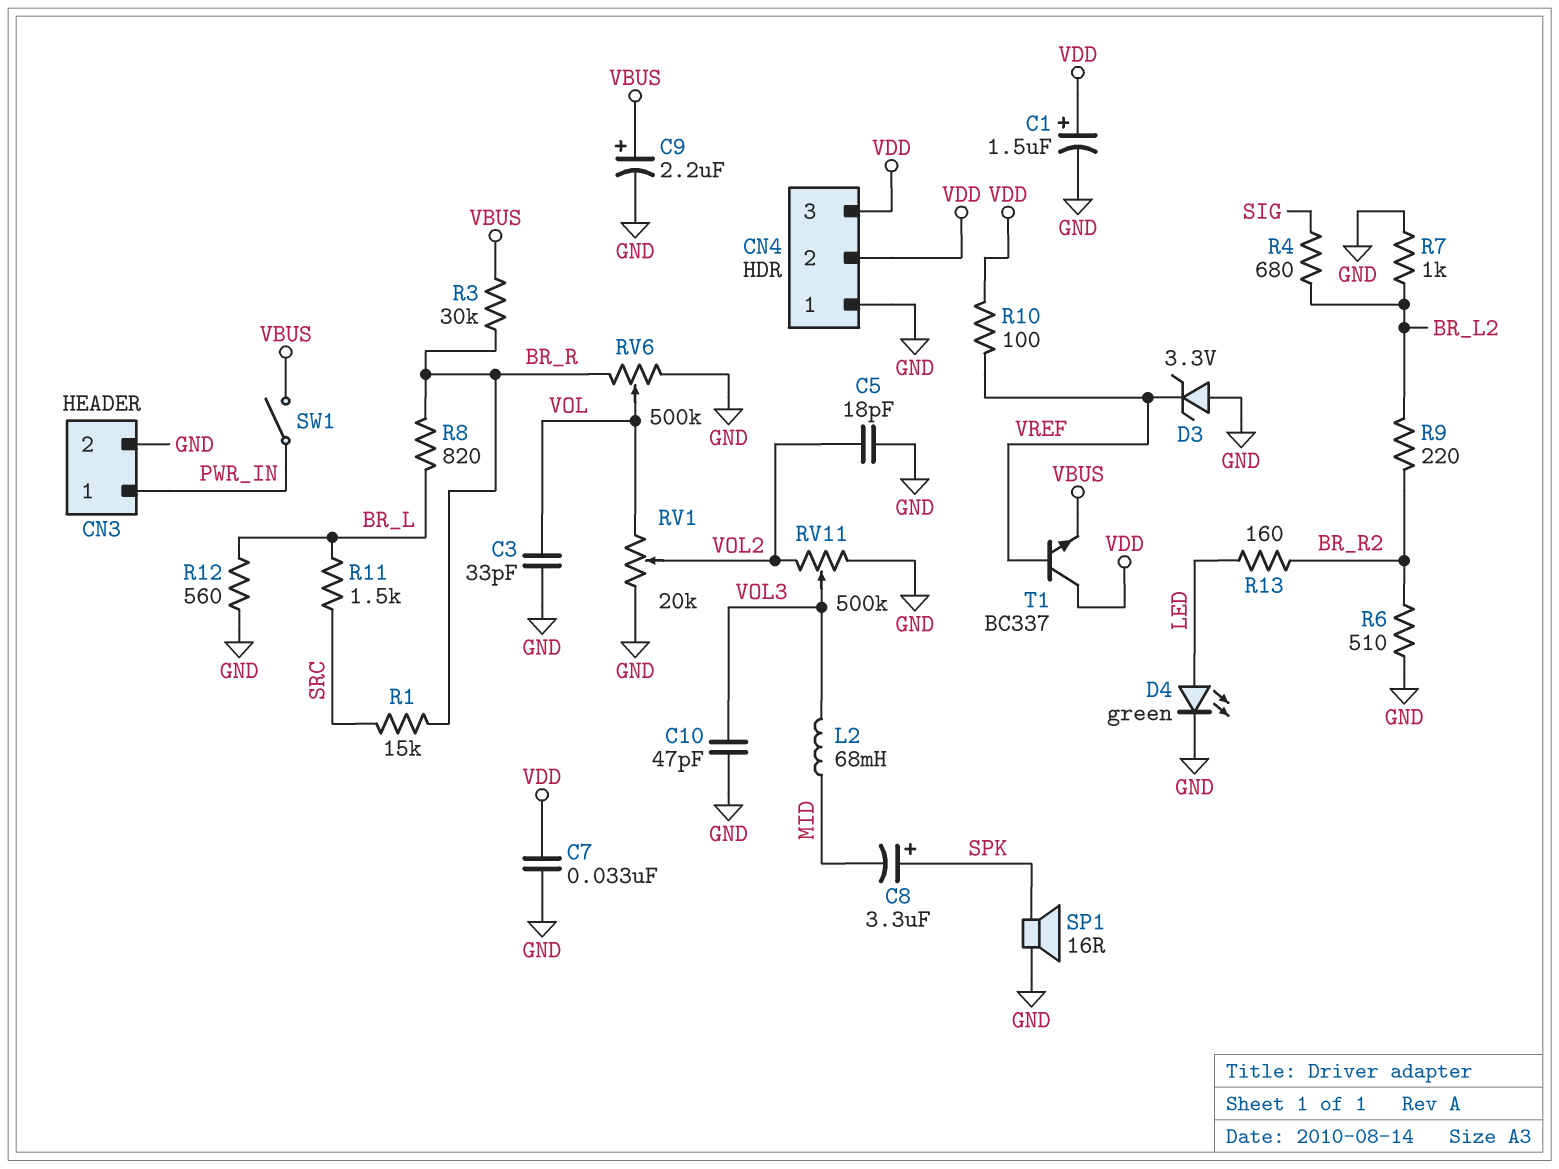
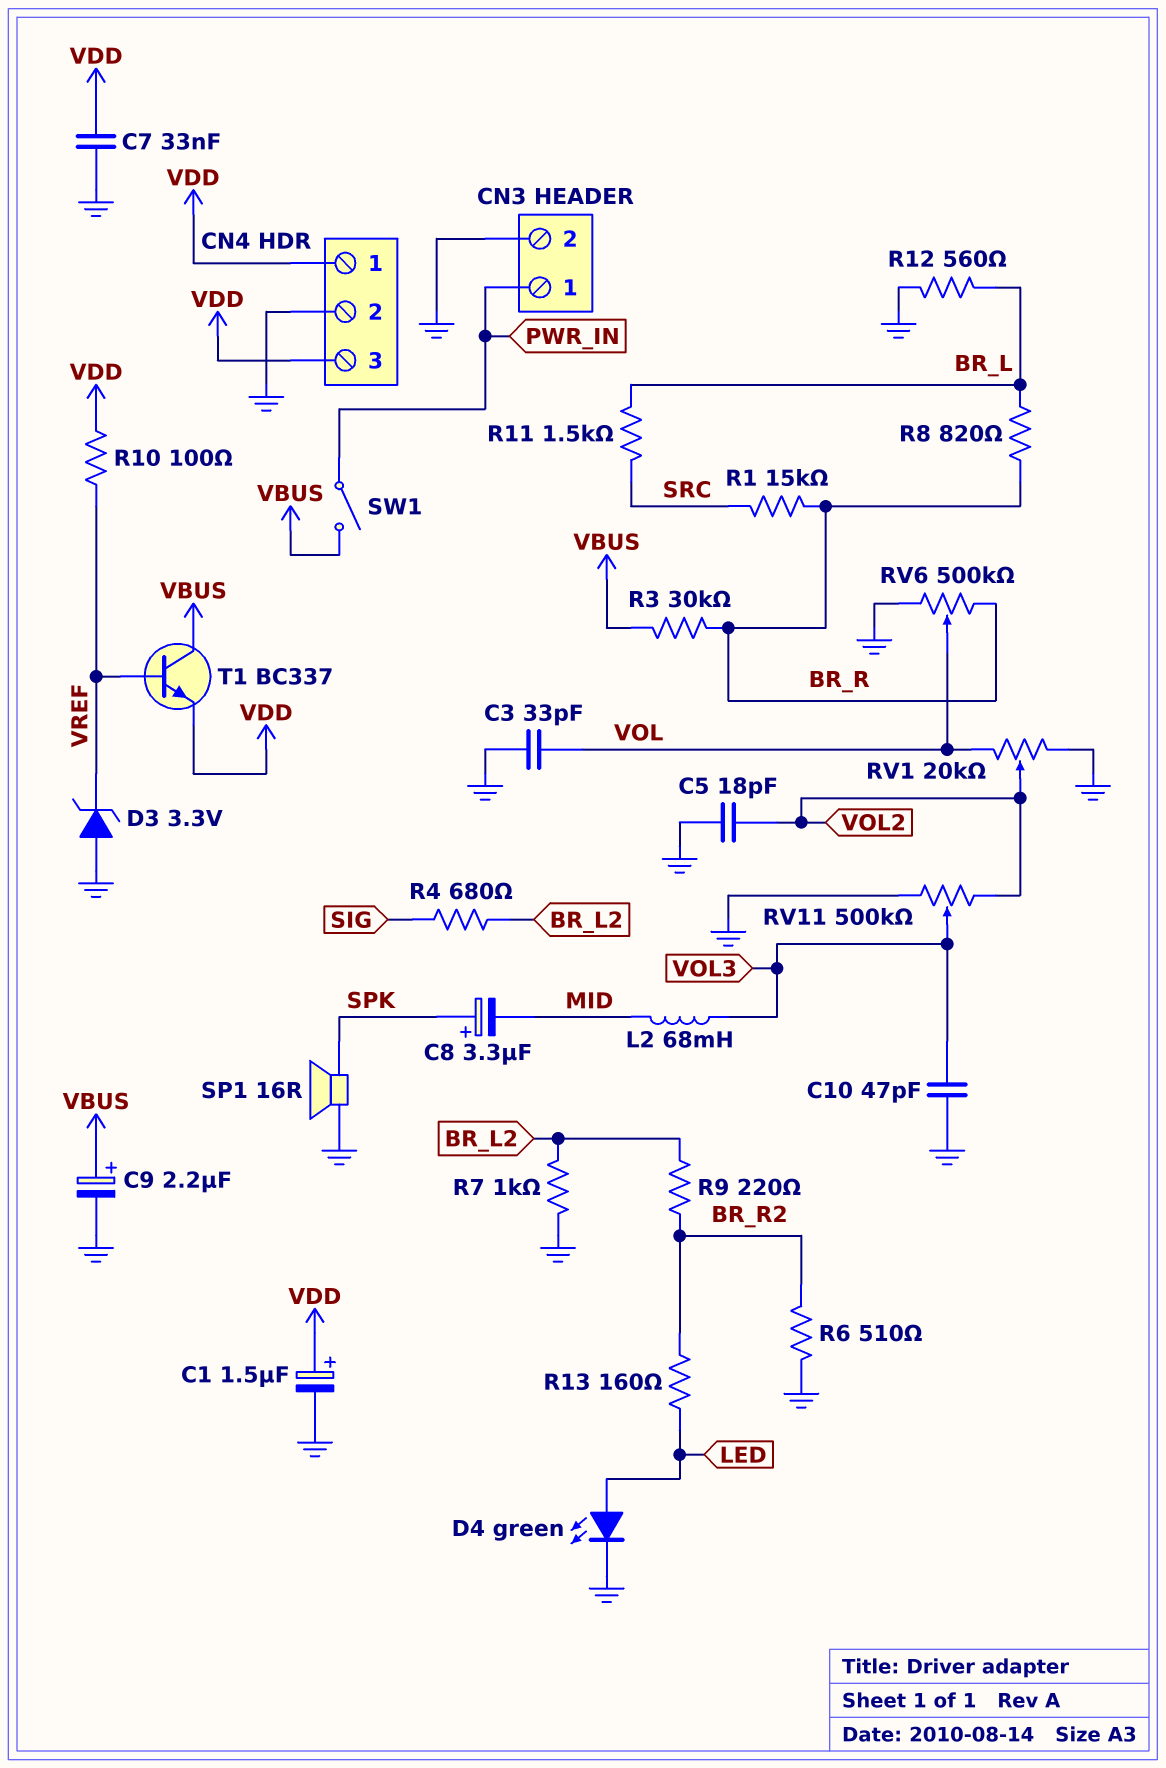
CN4 pin 1: GND -> VDD
CN4 pin 2: VDD -> GND
T1: NPN BC337 (B VREF, C VDD, E VBUS) -> NPN BC337 (B VREF, C VBUS, E VDD)

